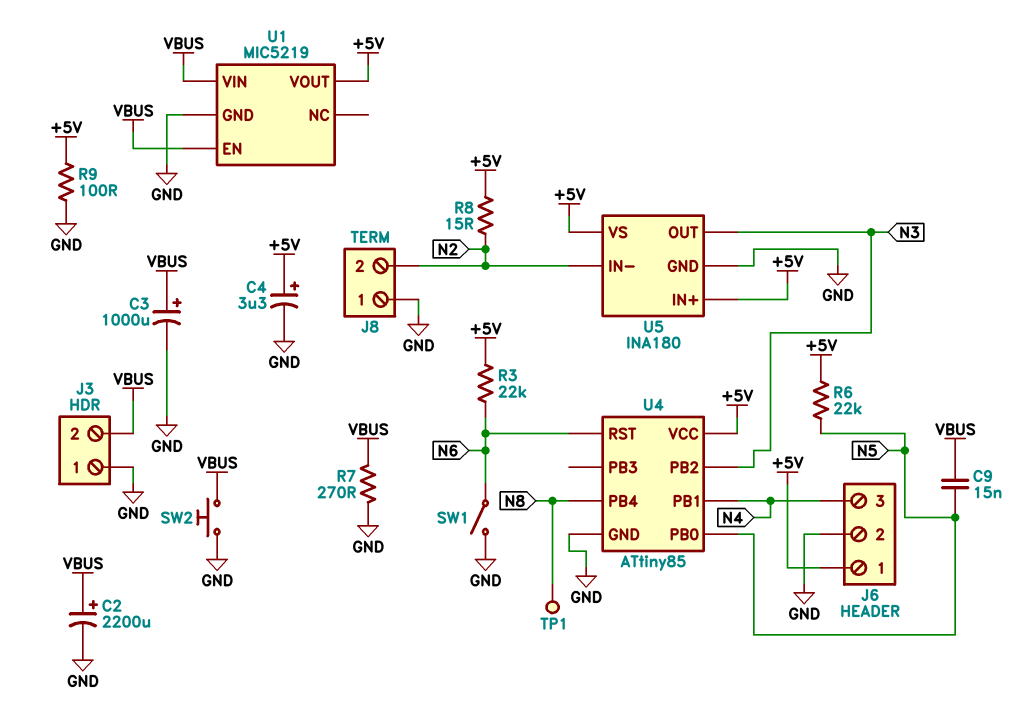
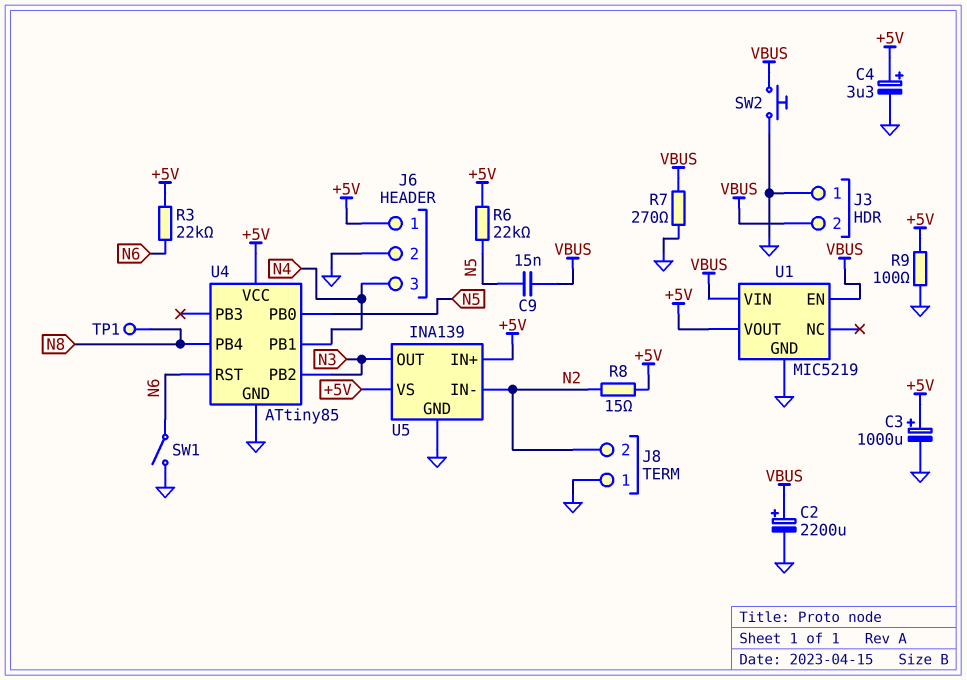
C3: 1000uF (plus VBUS, minus GND) -> 1000uF (plus +5V, minus GND)
U5: INA180 -> INA139

